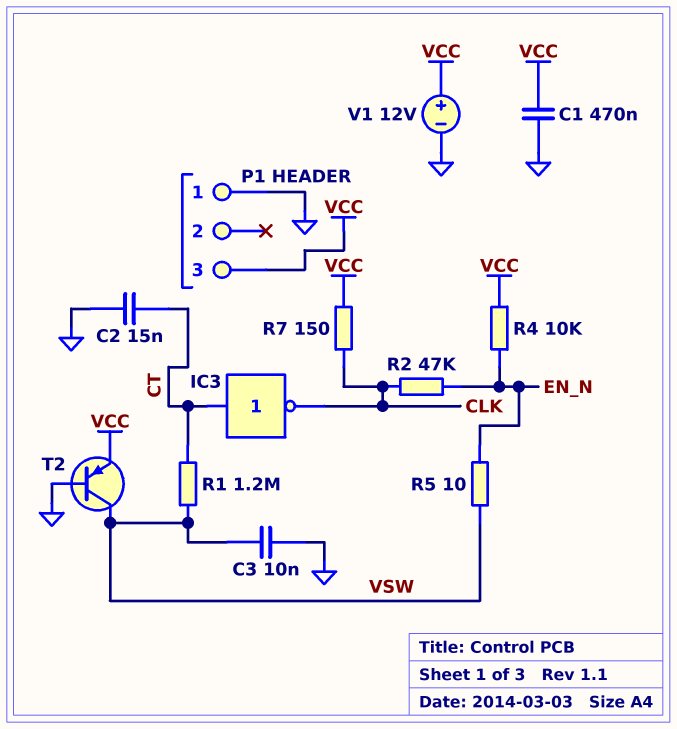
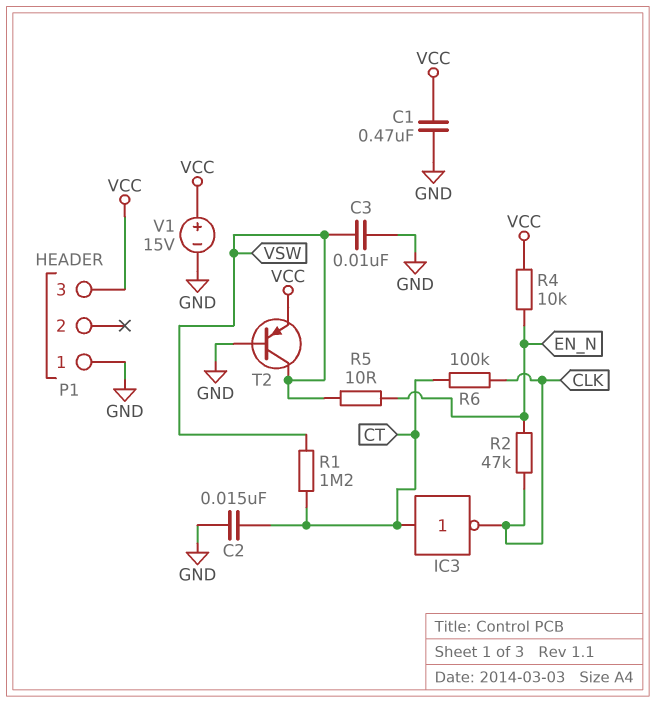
R6: none -> 100k (CLK, CT)
R7: 150 (CLK, VCC) -> none
V1: 12V (plus VCC, minus GND) -> 15V (plus VCC, minus GND)

